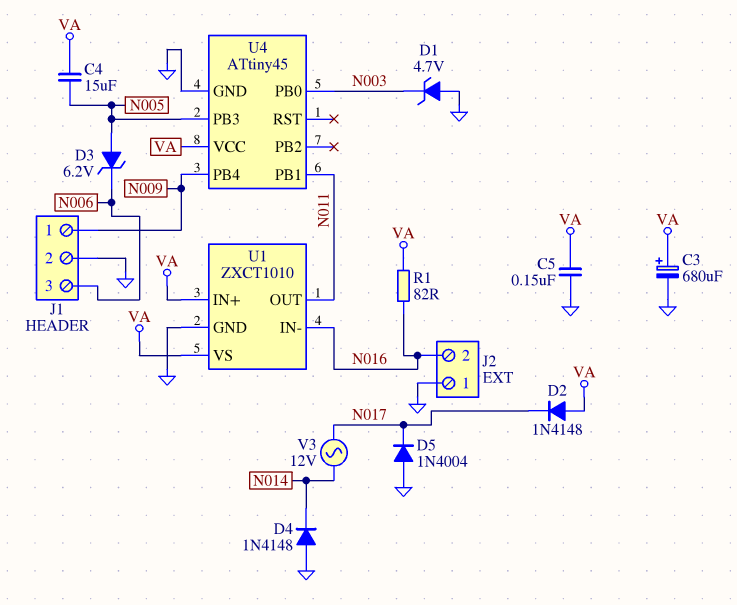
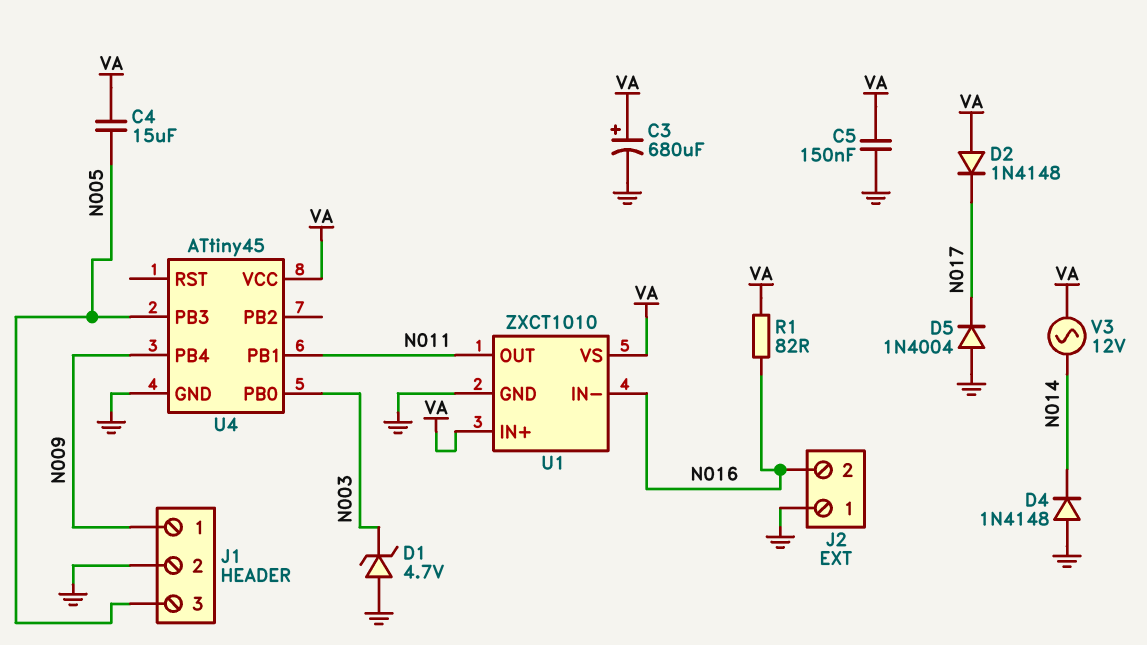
D3: zener 6.2V (A N005, K N006) -> none
J1 pin 3: N006 -> N005
V3: AC 12V (N014, N017) -> AC 12V (N014, VA)

